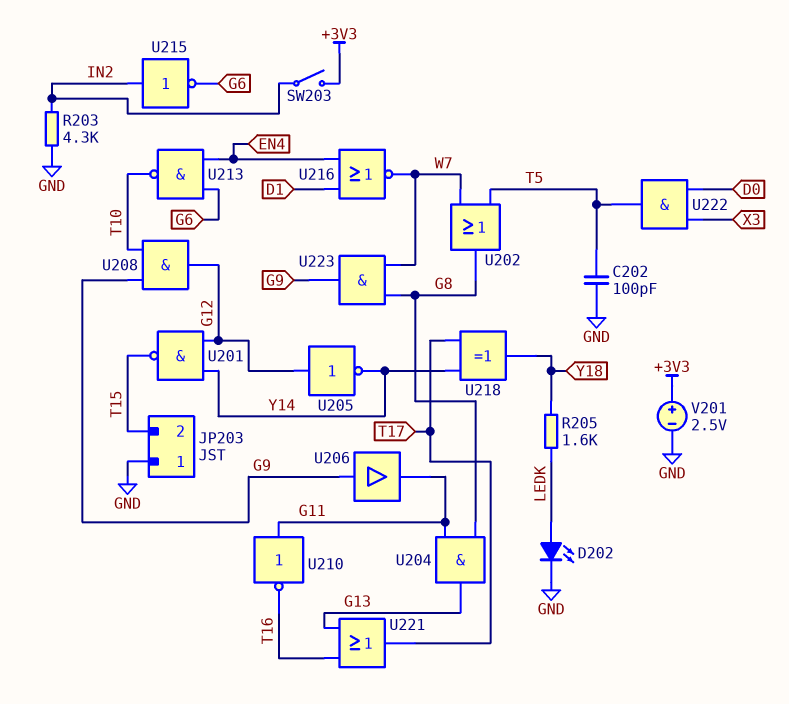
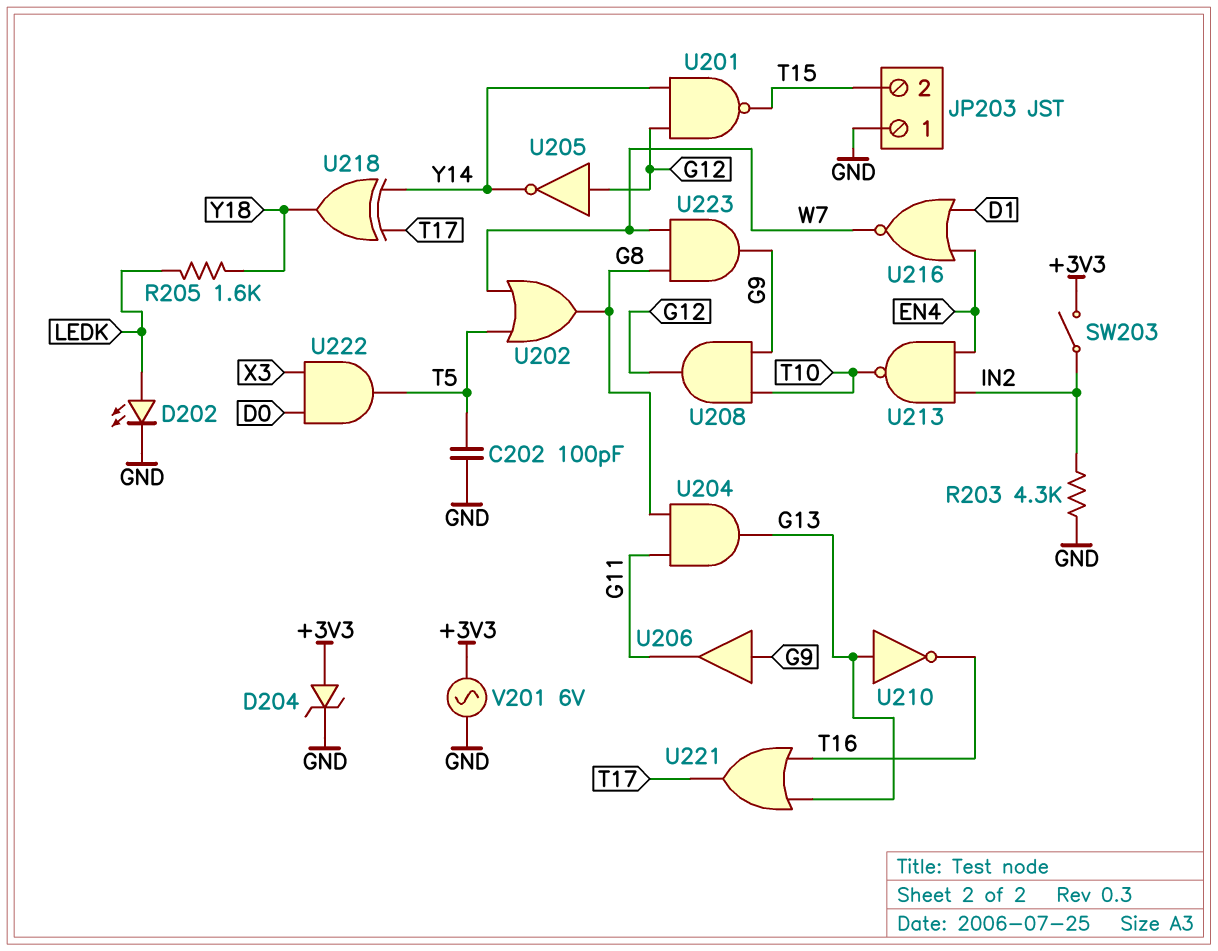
D204: none -> zener (A +3V3, K GND)
U210: NOT (in G11, out T16) -> NOT (in G13, out T16)
U213: NAND (in EN4, in G6, out T10) -> NAND (in EN4, in IN2, out T10)
U215: NOT (in IN2, out G6) -> none
V201: 2.5V (plus +3V3, minus GND) -> AC 6V (+3V3, GND)

